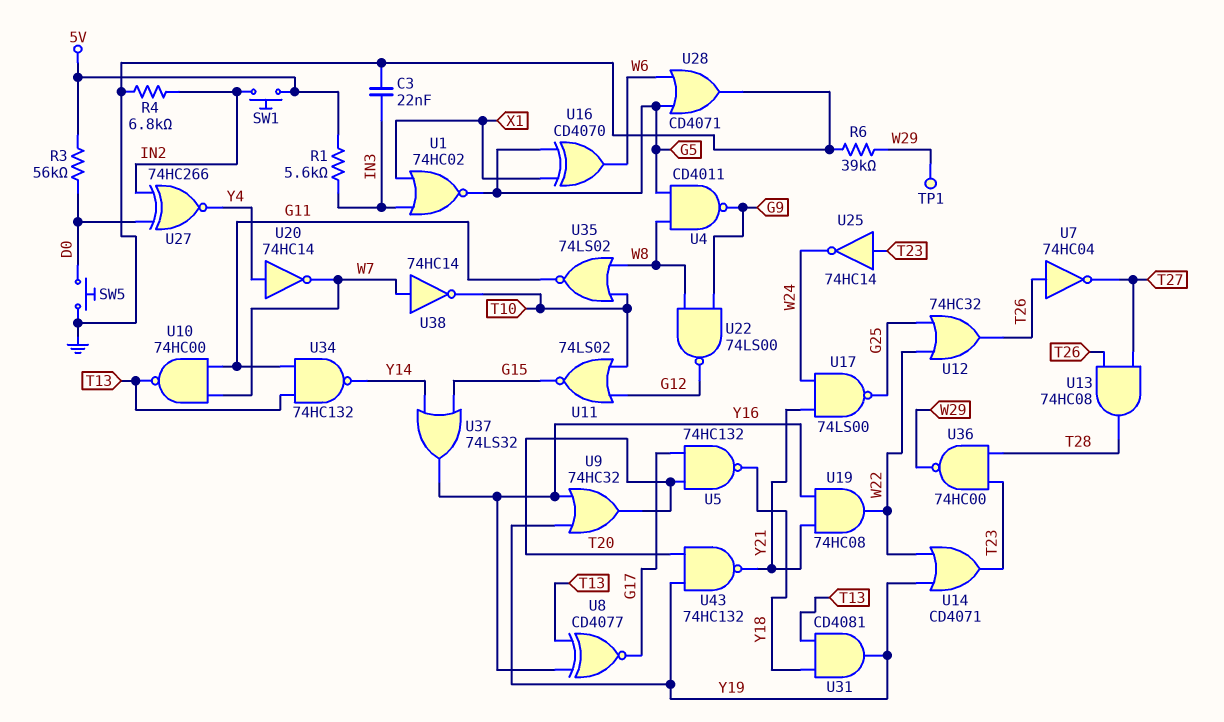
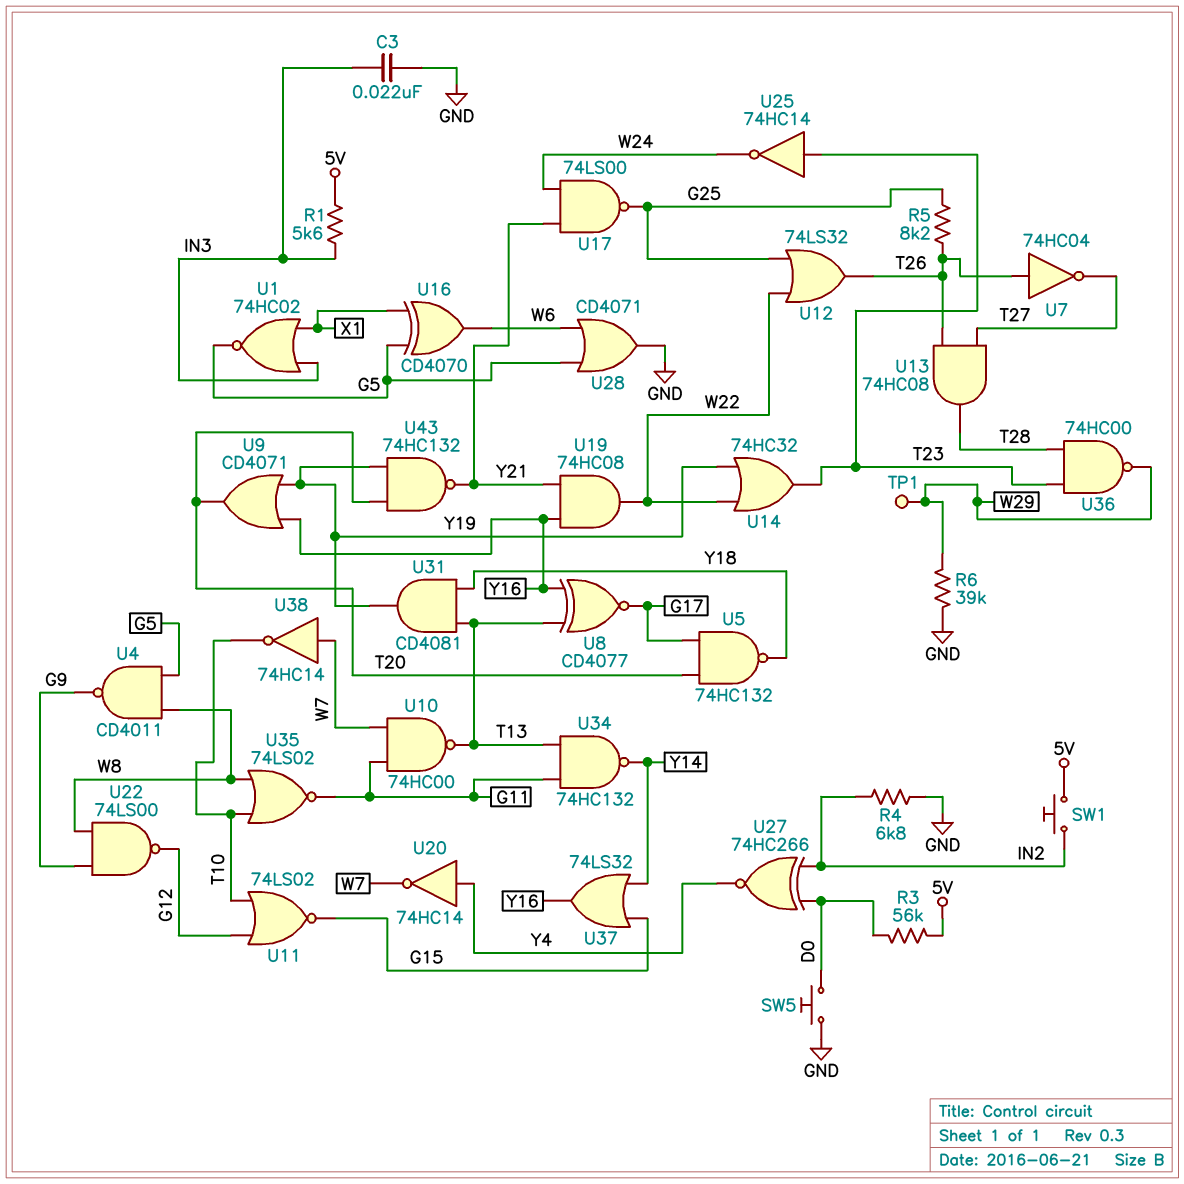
R5: none -> 8.2k (G25, T26)
U9: OR 74HC32 (in Y16, in Y19, out T20) -> OR CD4071 (in Y16, in Y19, out T20)
U12: OR 74HC32 (in G25, in W22, out T26) -> OR 74LS32 (in G25, in W22, out T26)
U14: OR CD4071 (in W22, in Y19, out T23) -> OR 74HC32 (in W22, in Y19, out T23)

